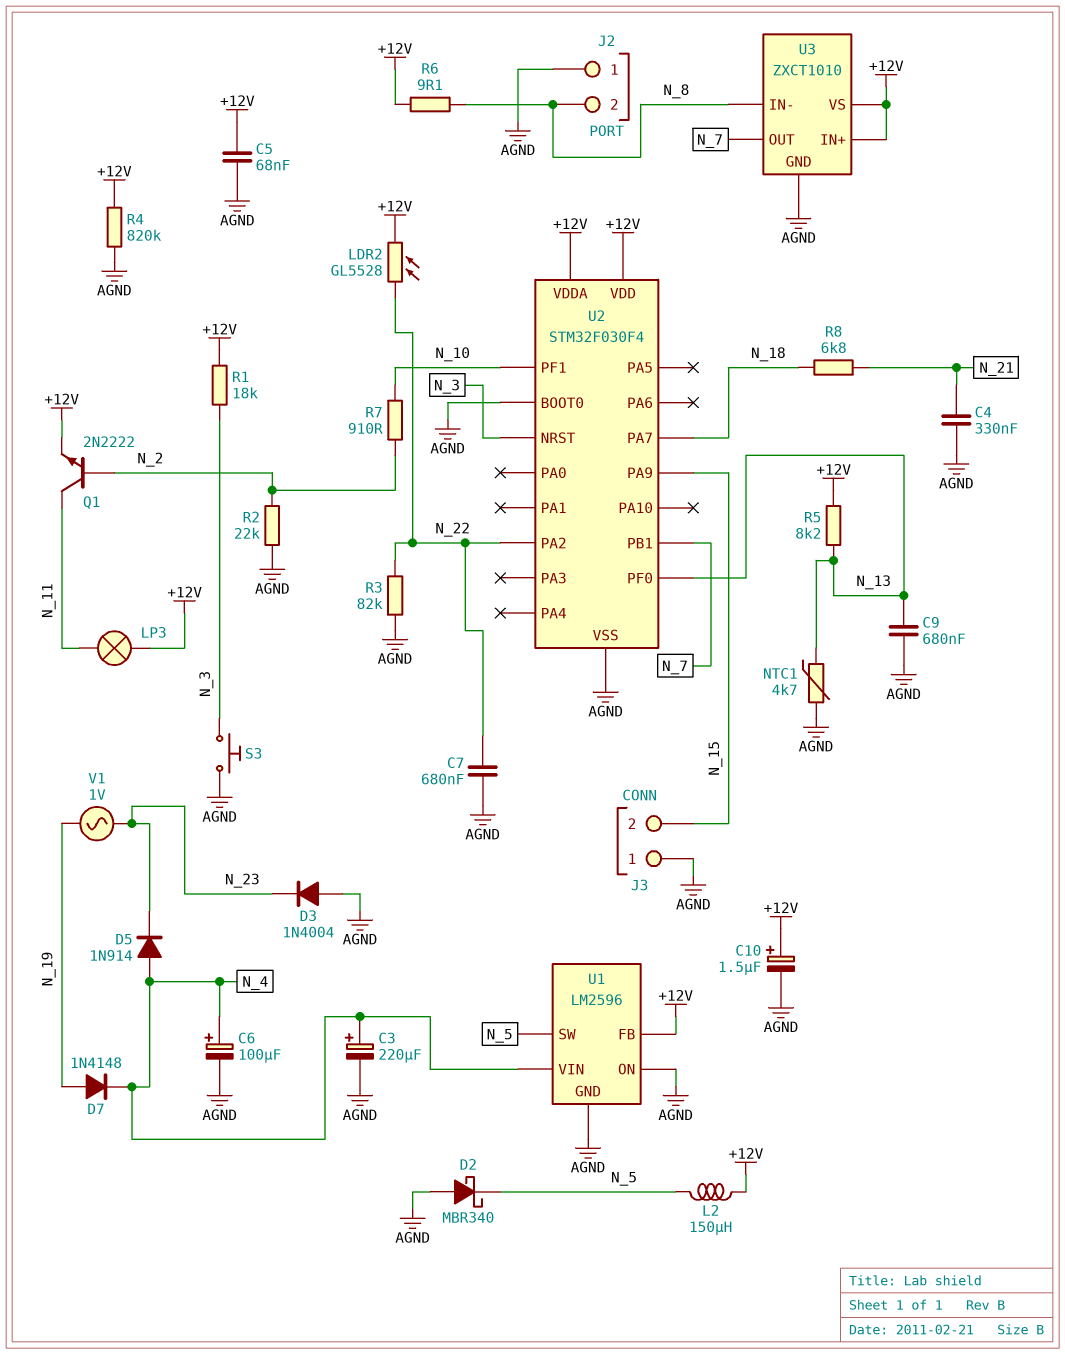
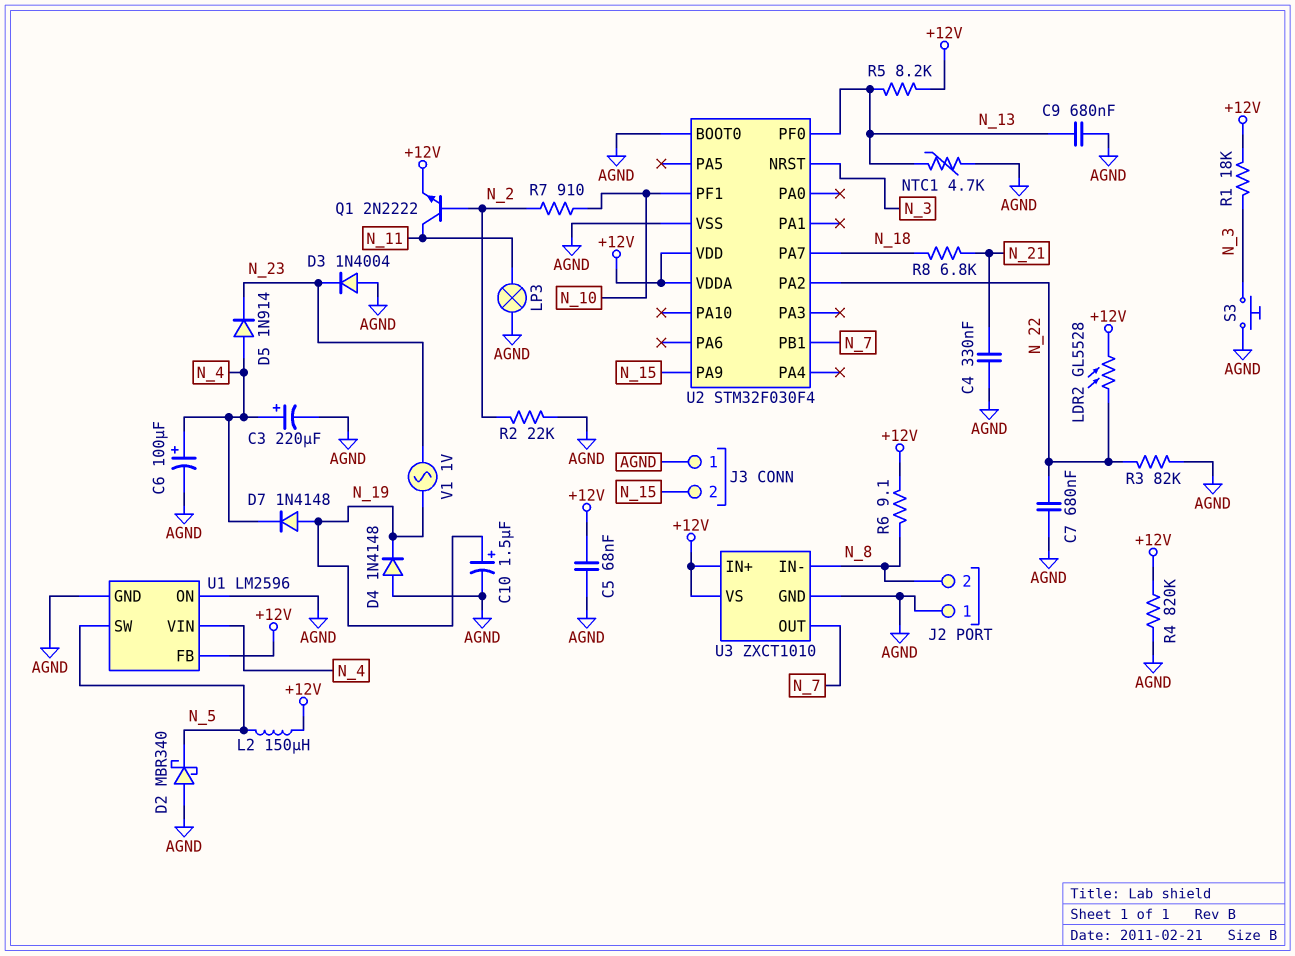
C10: 1.5uF (plus +12V, minus AGND) -> 1.5uF (plus N_19, minus AGND)
D4: none -> diode 1N4148 (A AGND, K N_19)
LP3: lamp (+12V, N_11) -> lamp (AGND, N_11)

